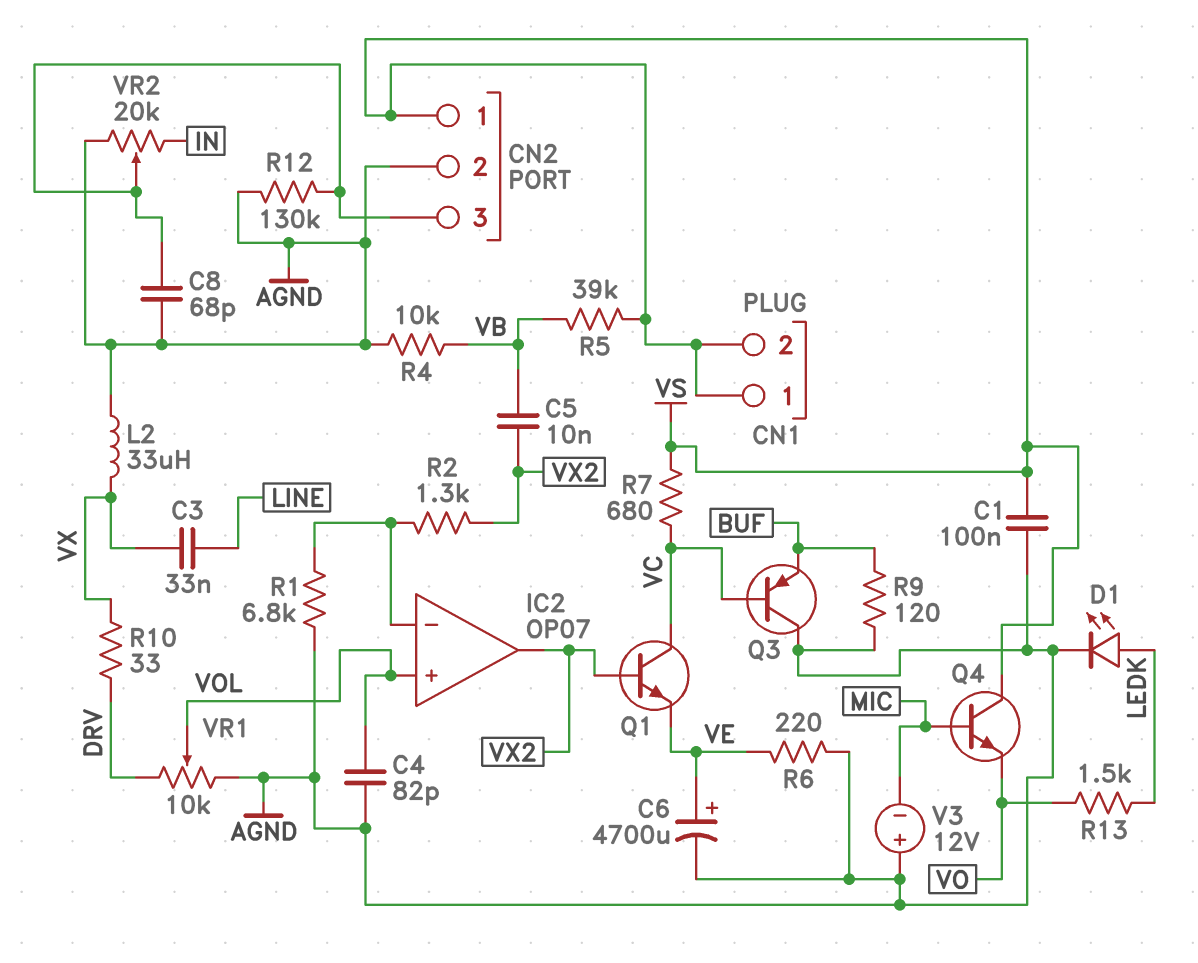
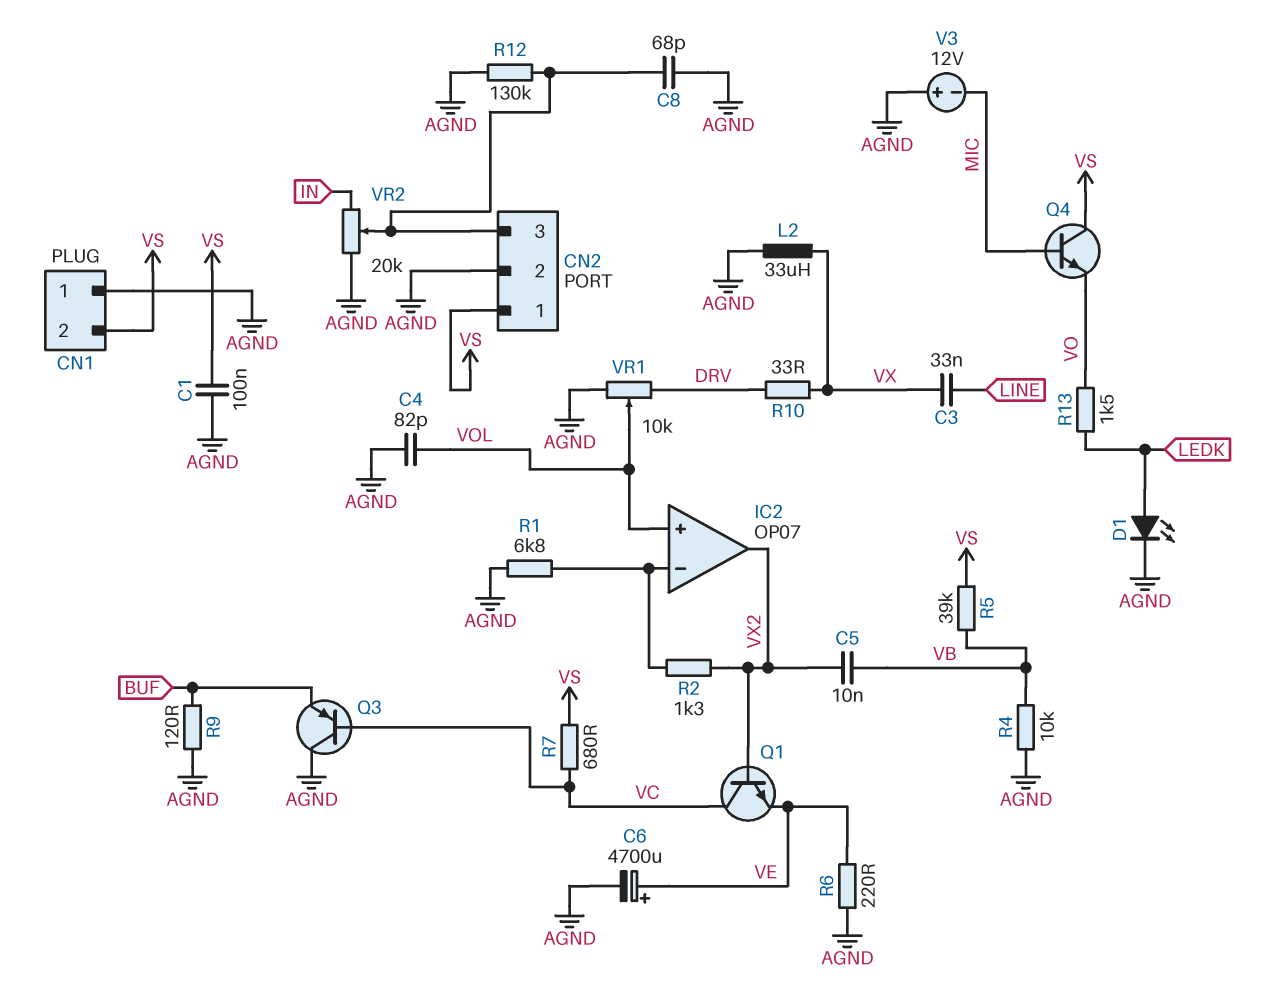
CN1 pin 1: VS -> AGND

